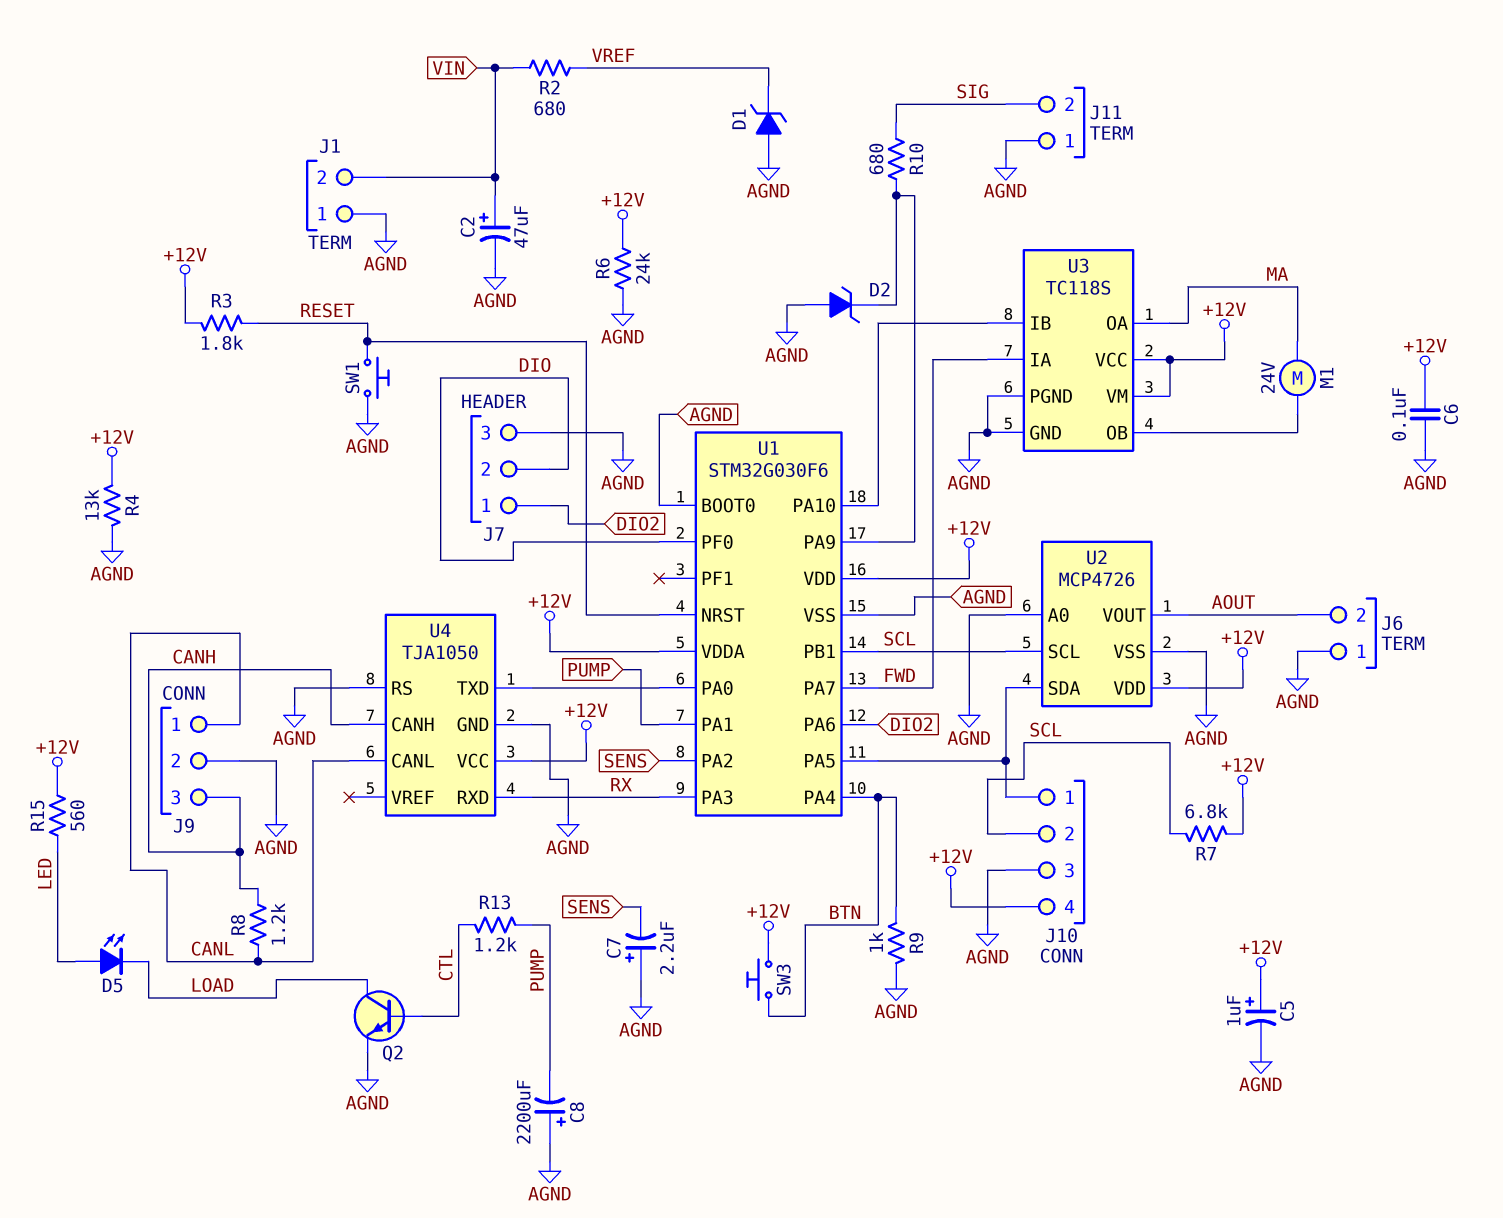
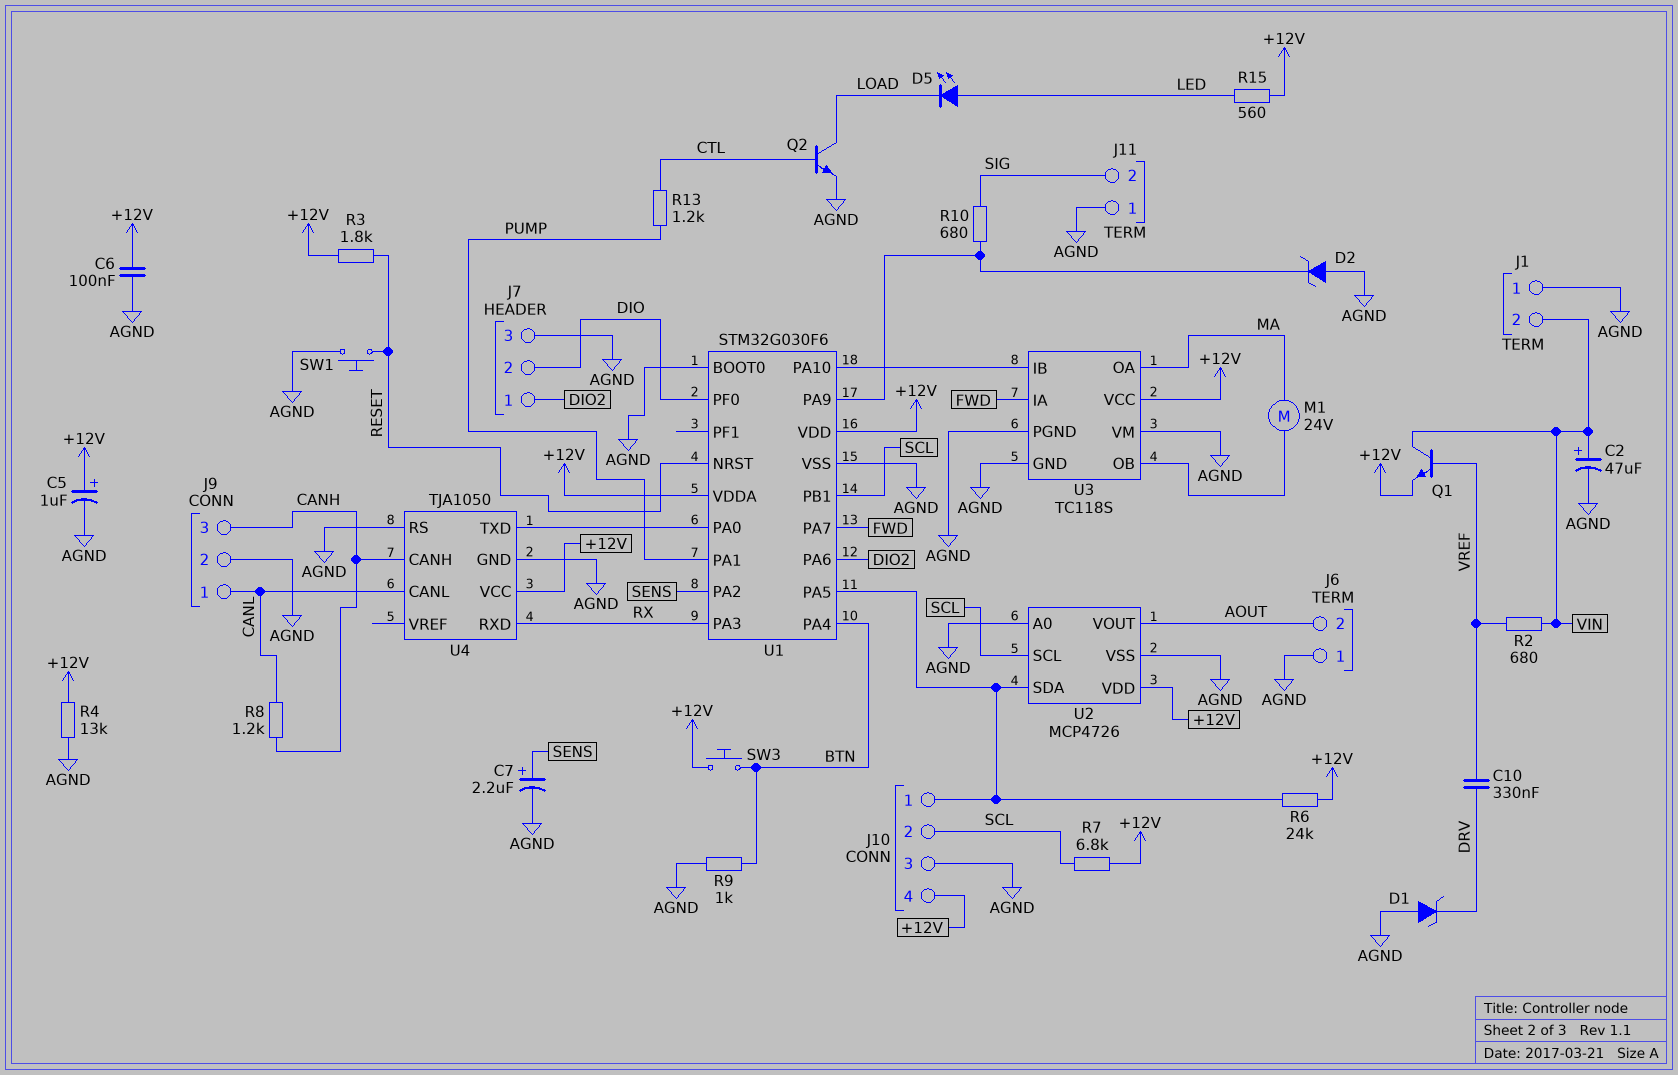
C7: 2.2uF (plus AGND, minus SENS) -> 2.2uF (plus SENS, minus AGND)
C8: 2200uF (plus AGND, minus PUMP) -> none
C10: none -> 330nF (DRV, VREF)
D1: zener (A AGND, K VREF) -> zener (A AGND, K DRV)
Q1: none -> NPN (B VREF, C VIN, E +12V)
R6: 24k (+12V, AGND) -> 24k (+12V, J10/1)
U3 pin VM: +12V -> AGND

